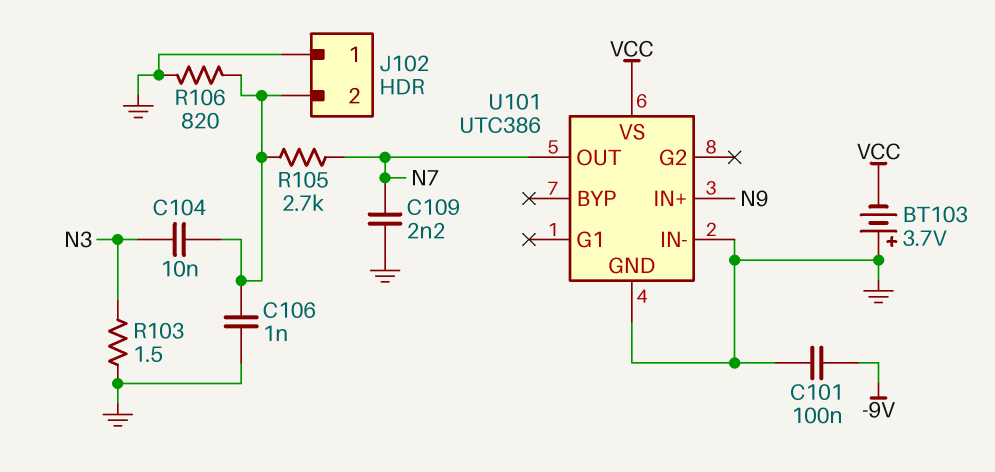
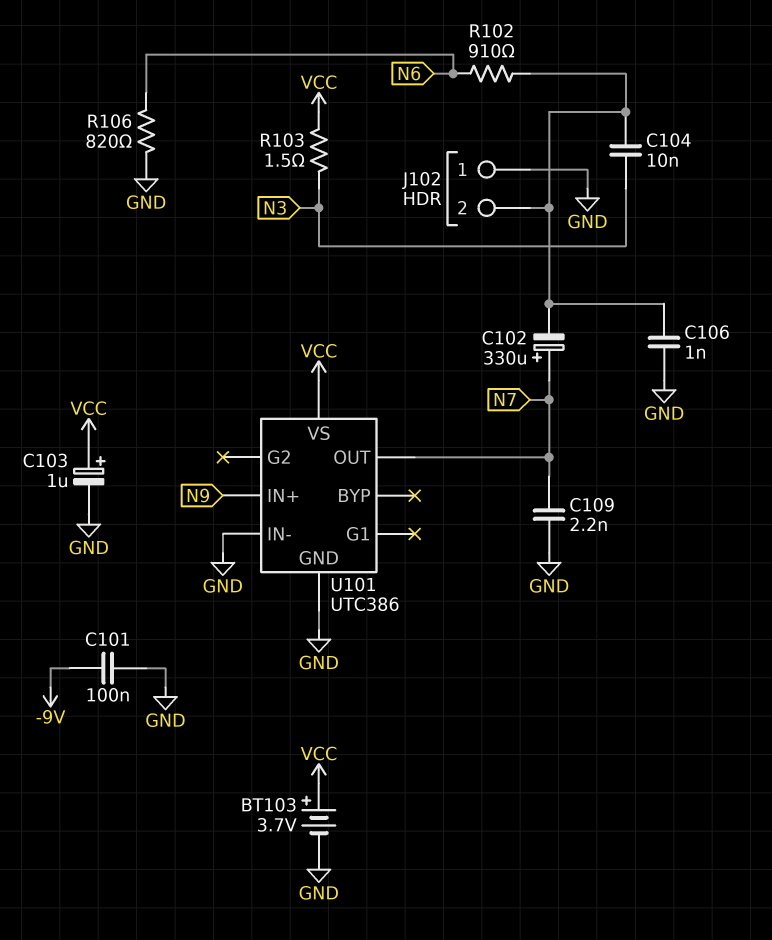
BT103: 3.7V (plus GND, minus VCC) -> 3.7V (plus VCC, minus GND)
C102: none -> 330uF (plus N7, minus J102/2)
C103: none -> 1uF (plus VCC, minus GND)
R102: none -> 910 (J102/2, N6)
R103: 1.5 (GND, N3) -> 1.5 (N3, VCC)
R105: 2.7k (J102/2, N7) -> none
R106: 820 (GND, J102/2) -> 820 (GND, N6)

